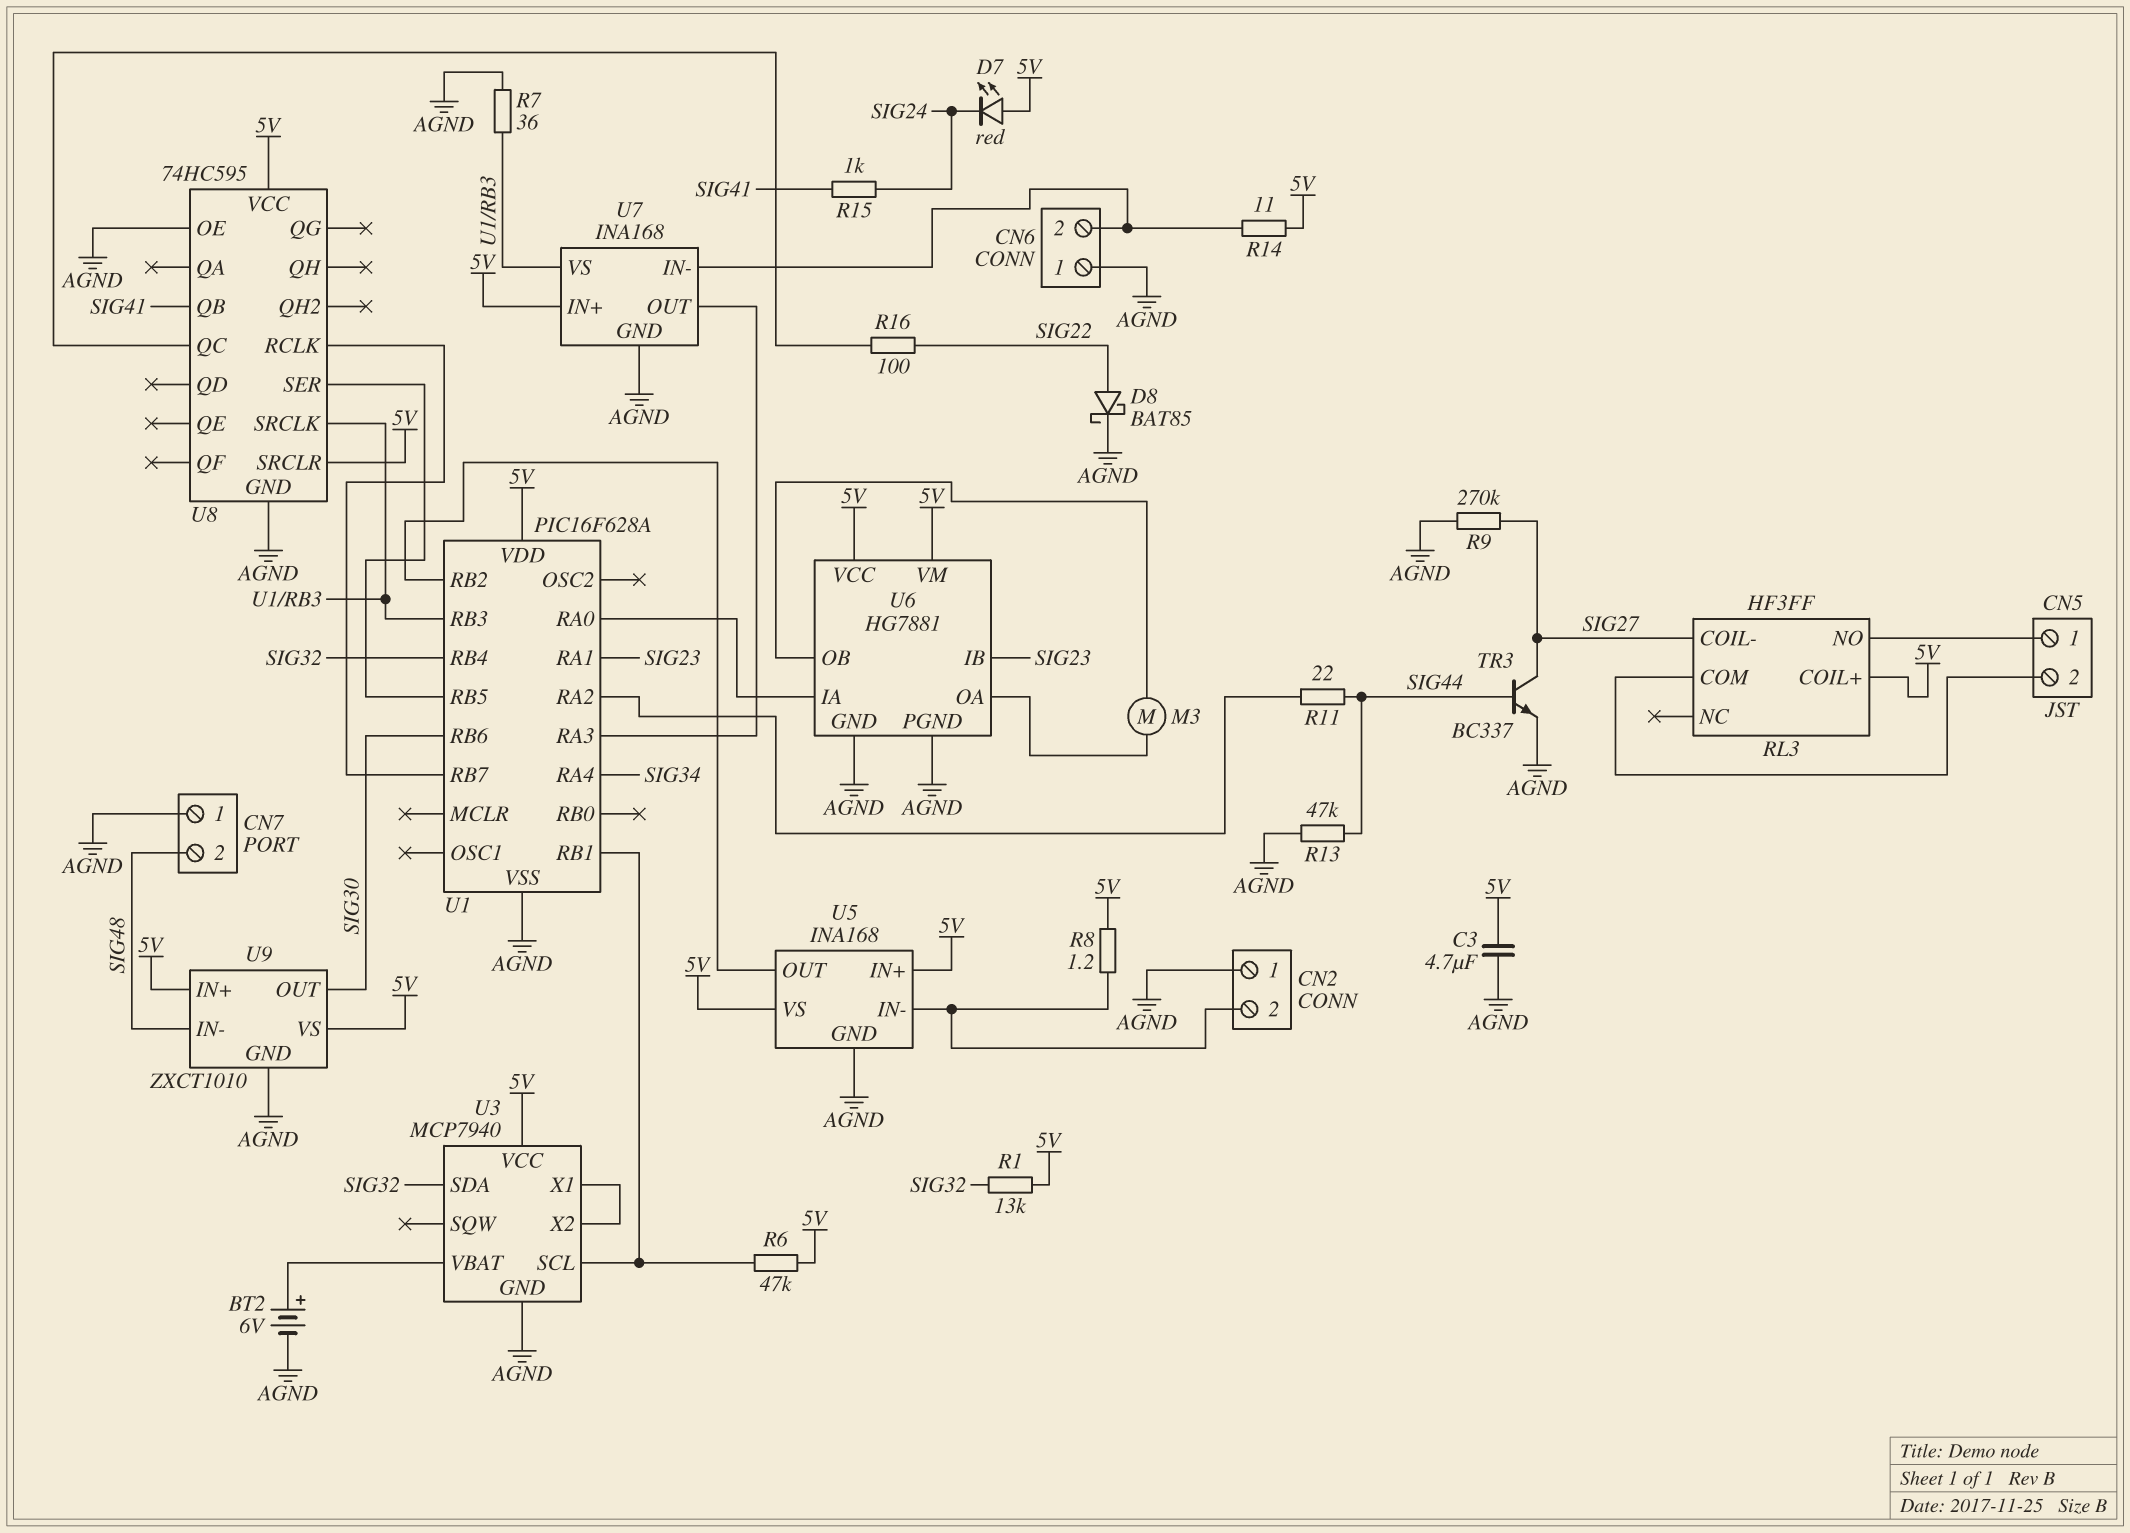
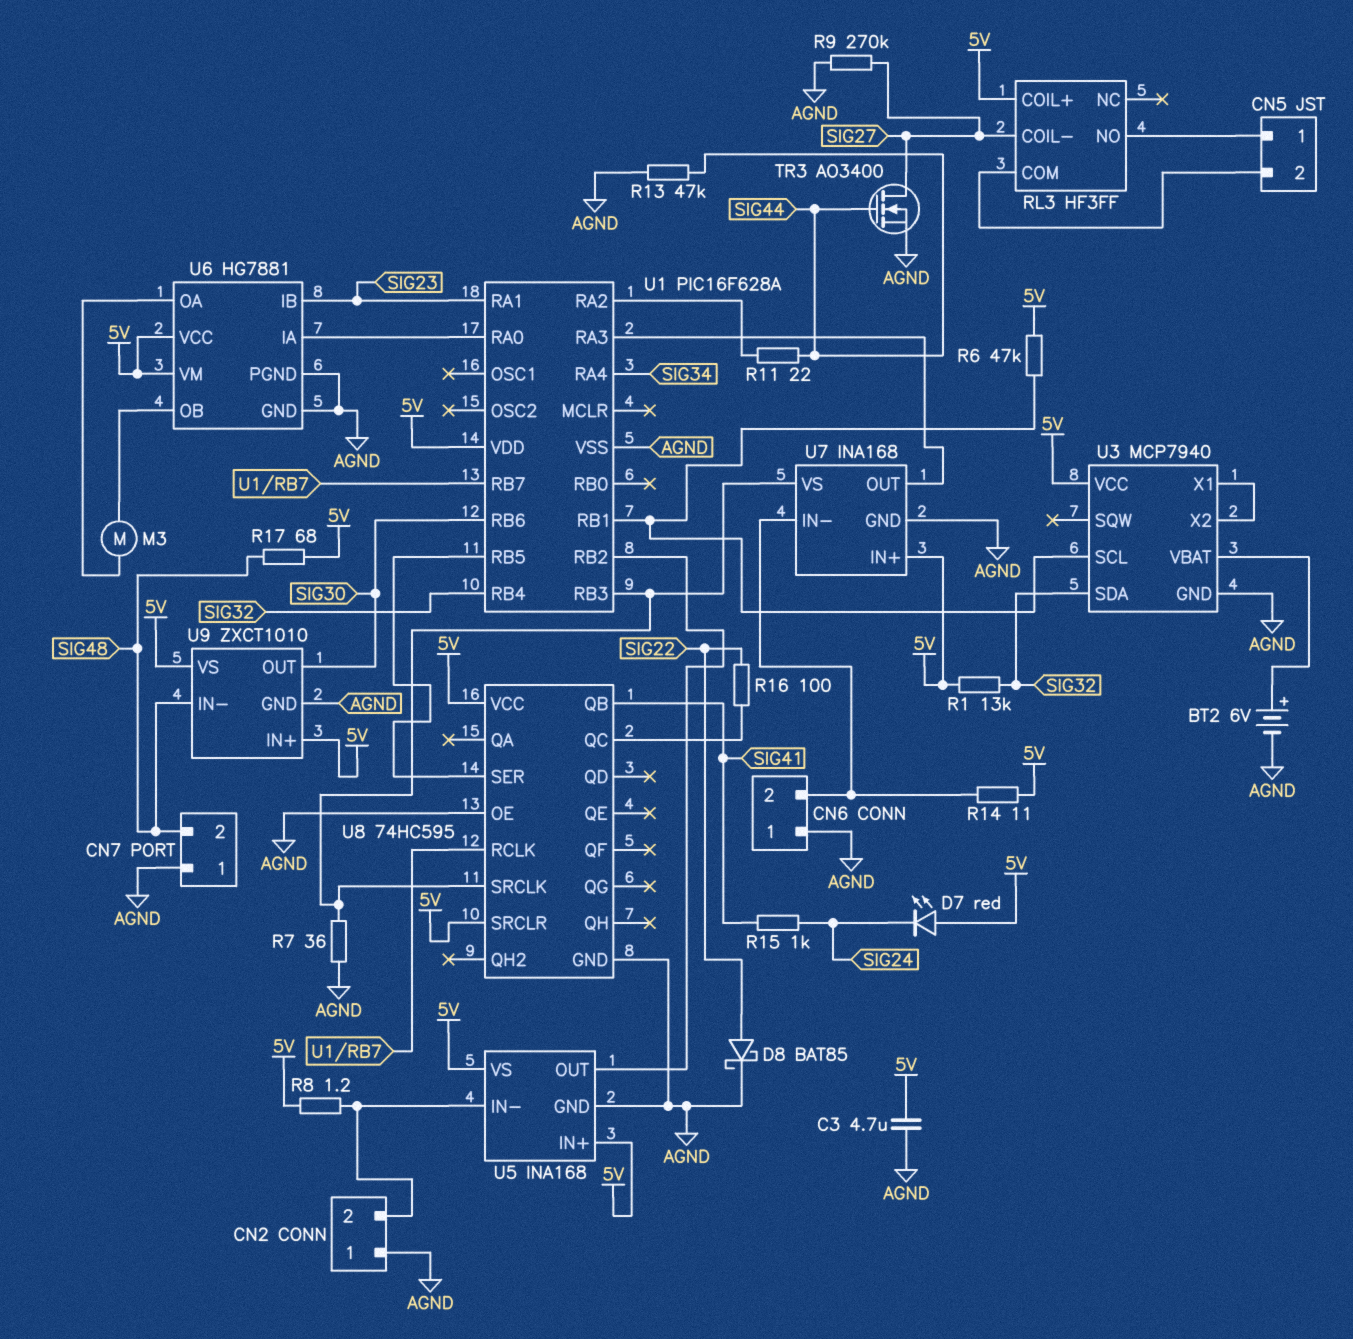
R17: none -> 68 (5V, SIG48)
TR3: NPN BC337 (B SIG44, C SIG27, E AGND) -> NMOS AO3400 (G SIG44, D SIG27, S AGND)

